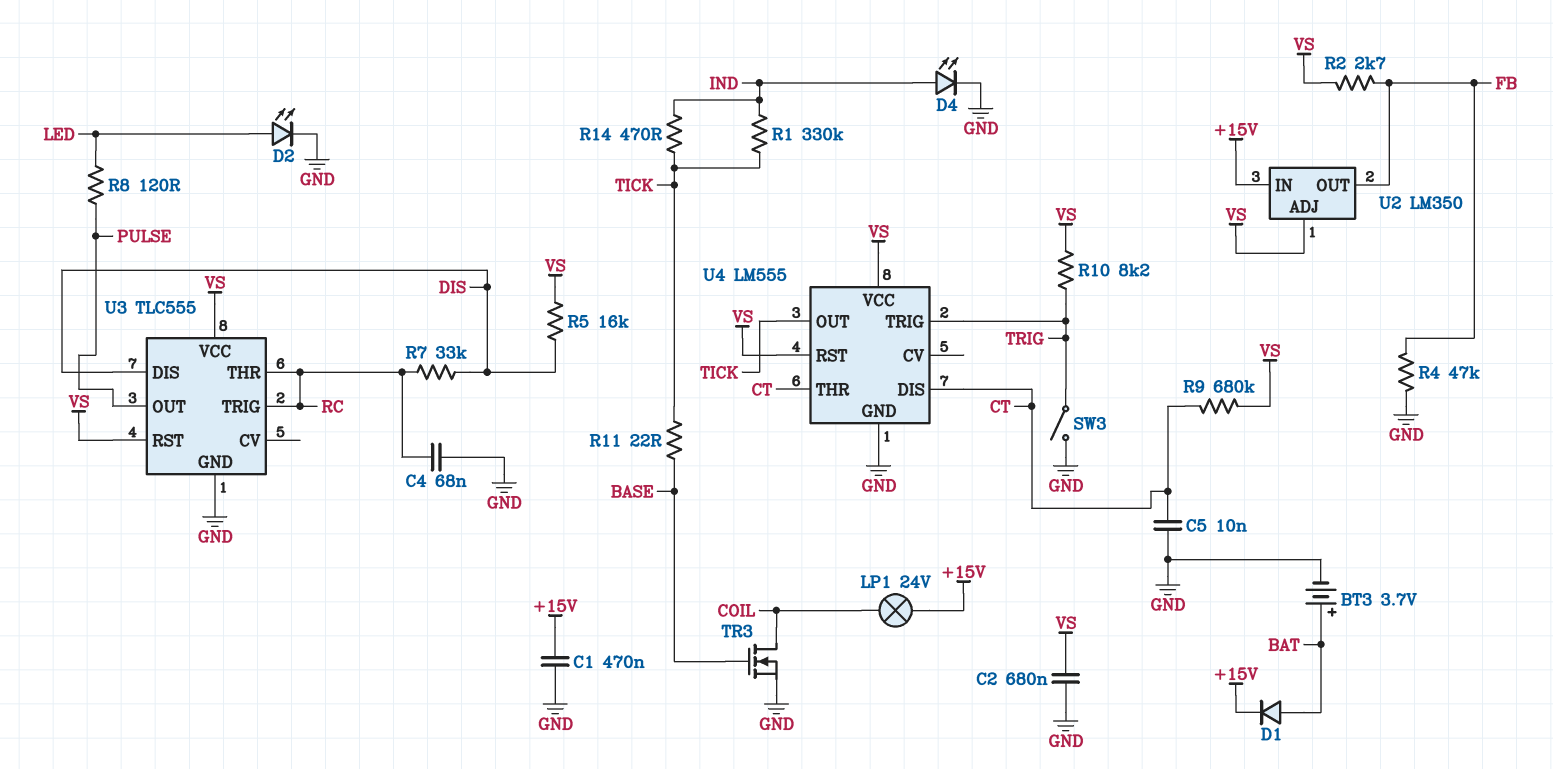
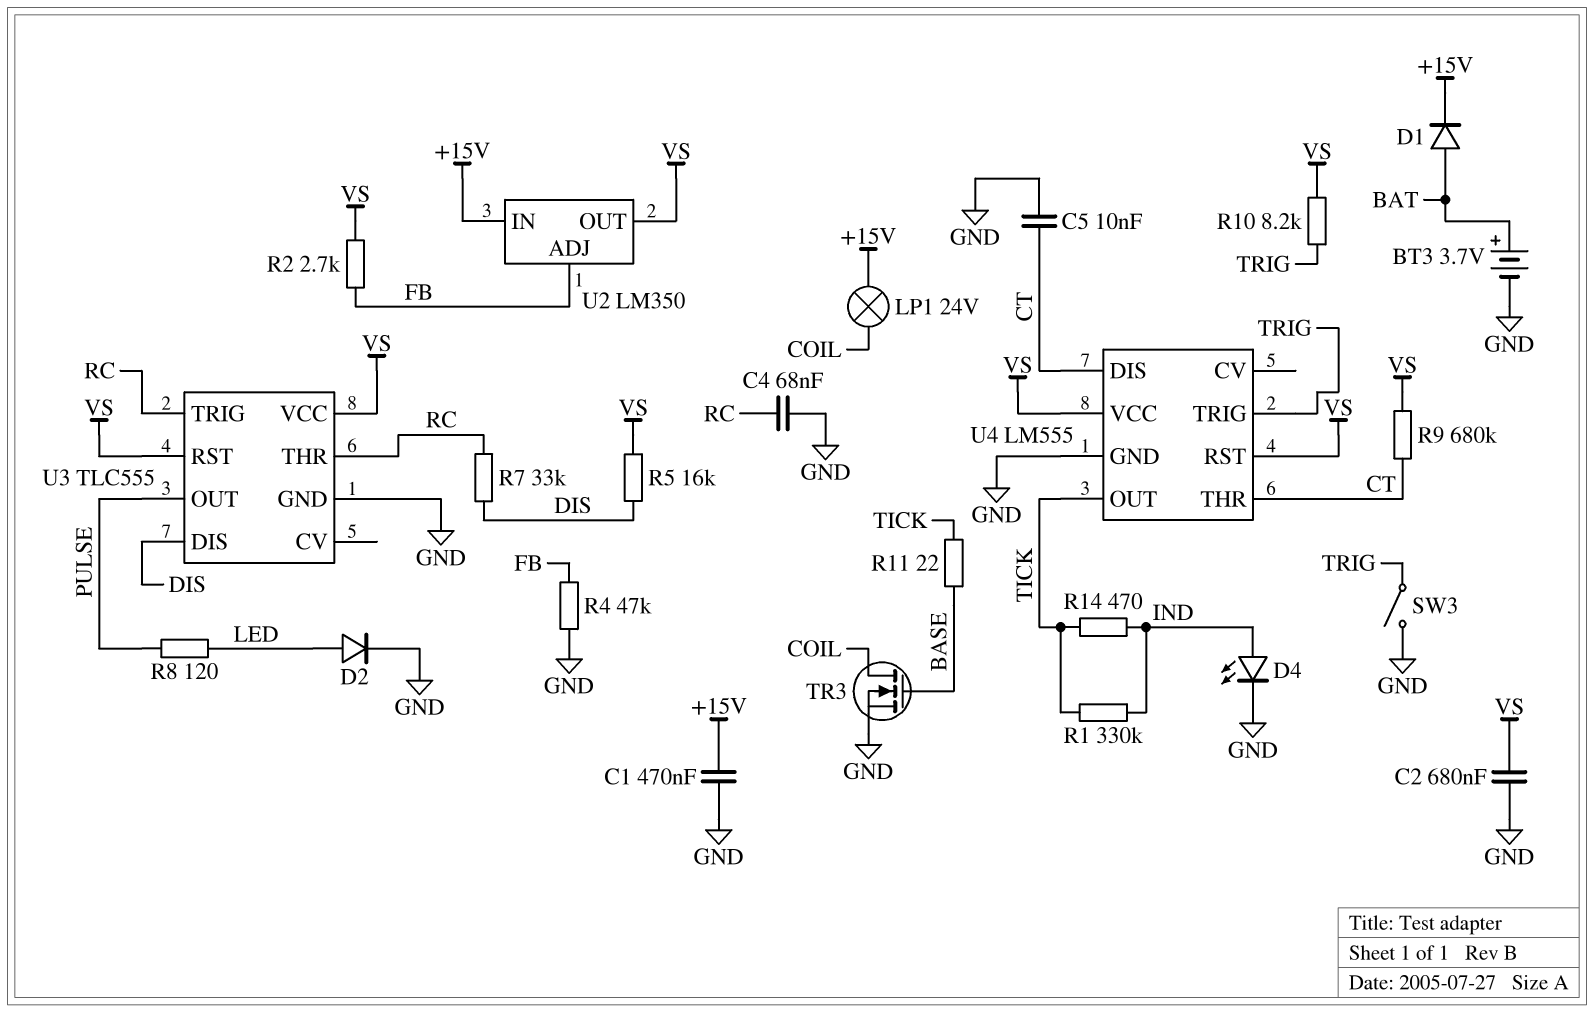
D2: LED (A LED, K GND) -> diode (A LED, K GND)
U2 pin ADJ: VS -> FB
U2 pin OUT: FB -> VS

